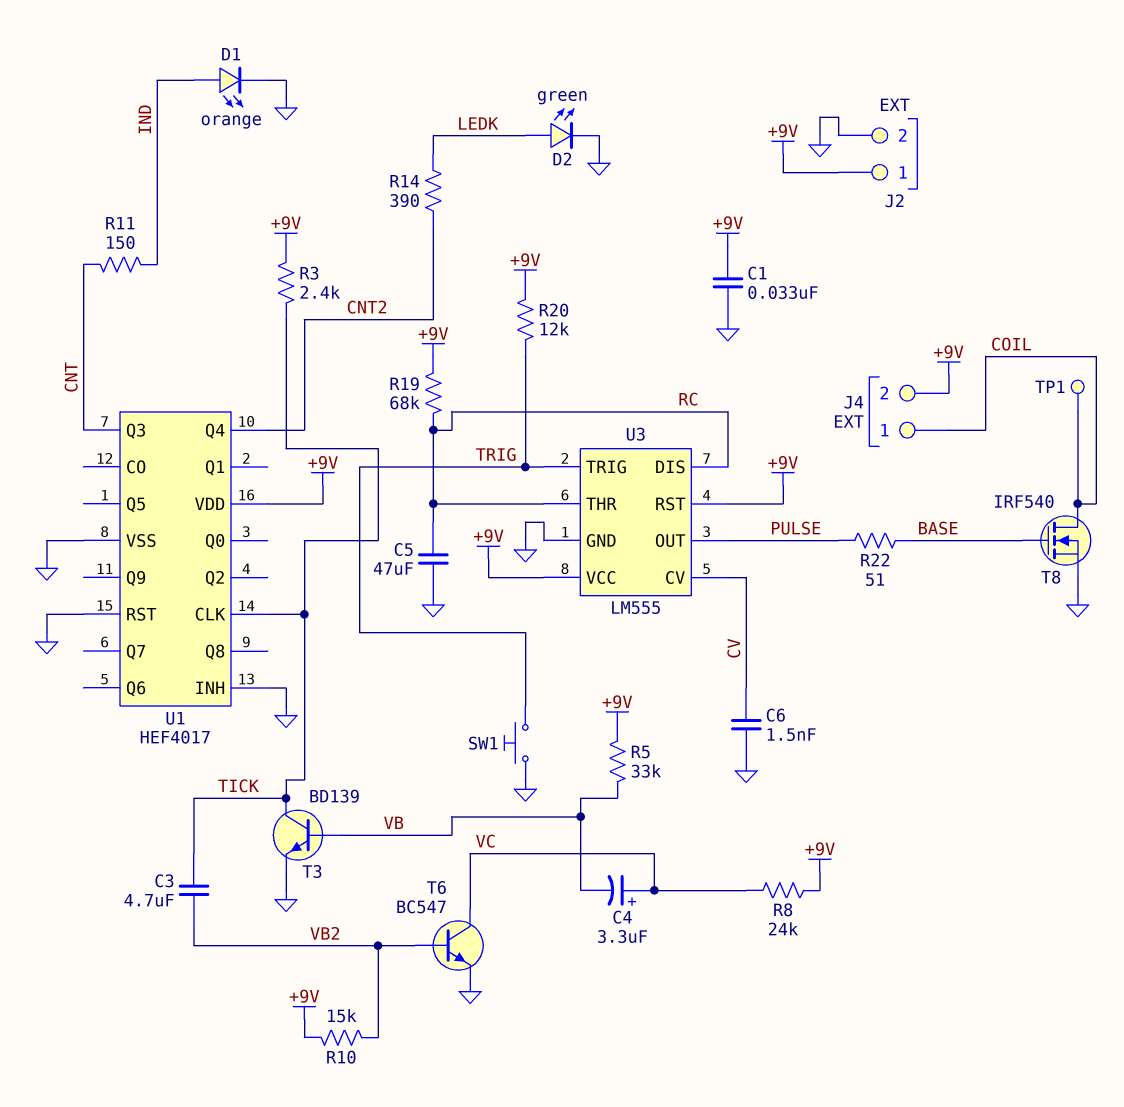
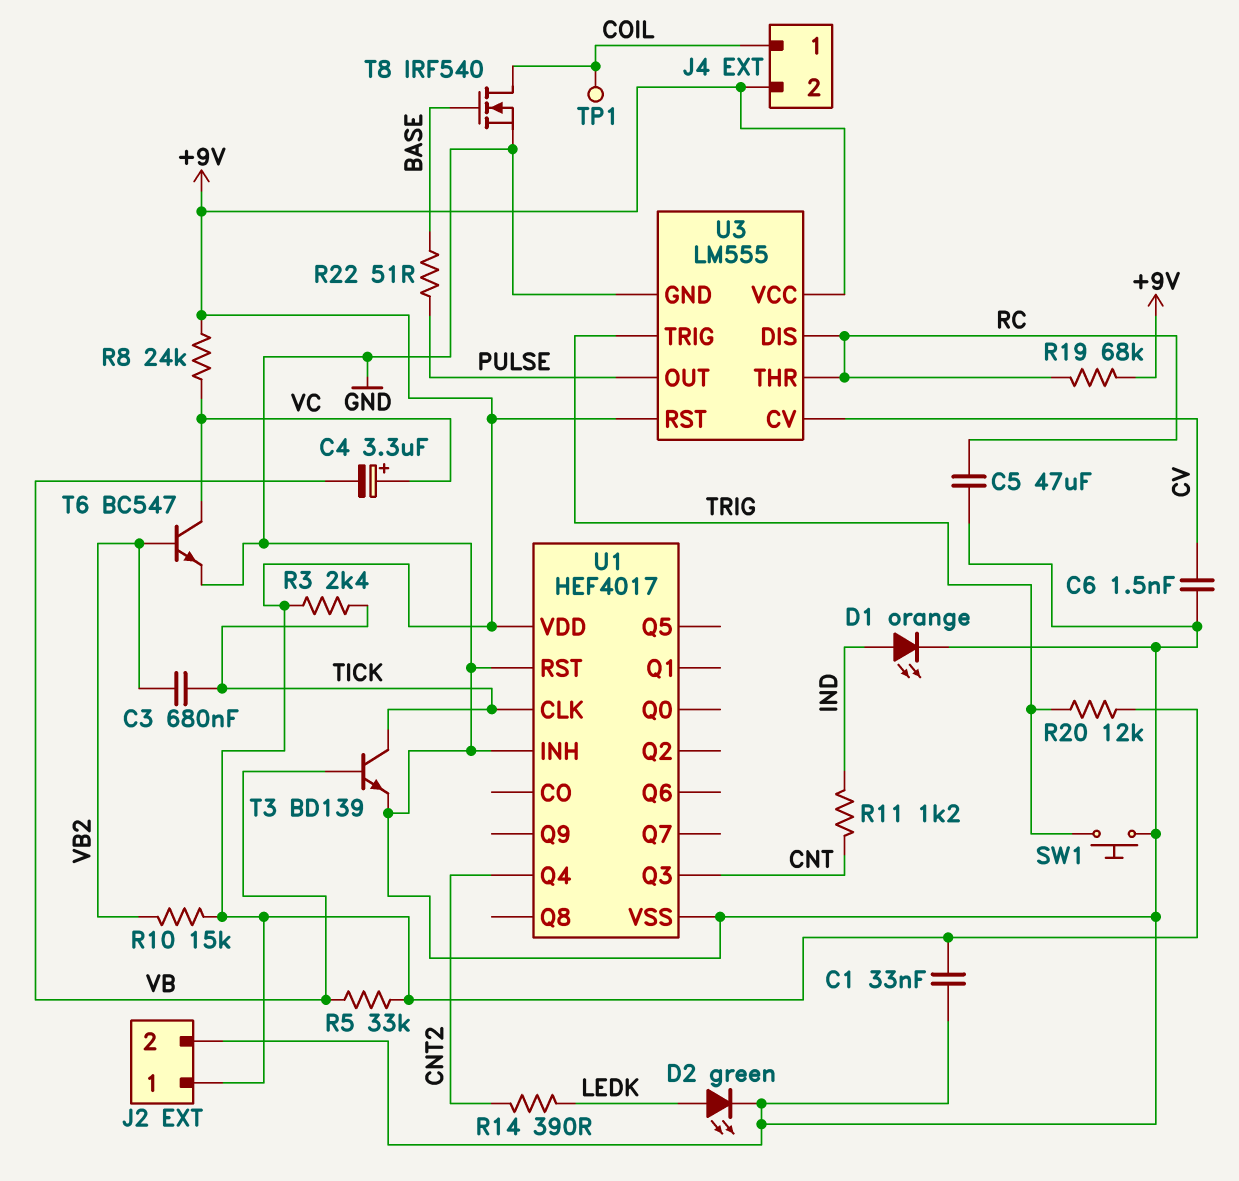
C3: 4.7uF (TICK, VB2) -> 680nF (TICK, VB2)
R11: 150 (CNT, IND) -> 1.2k (CNT, IND)

